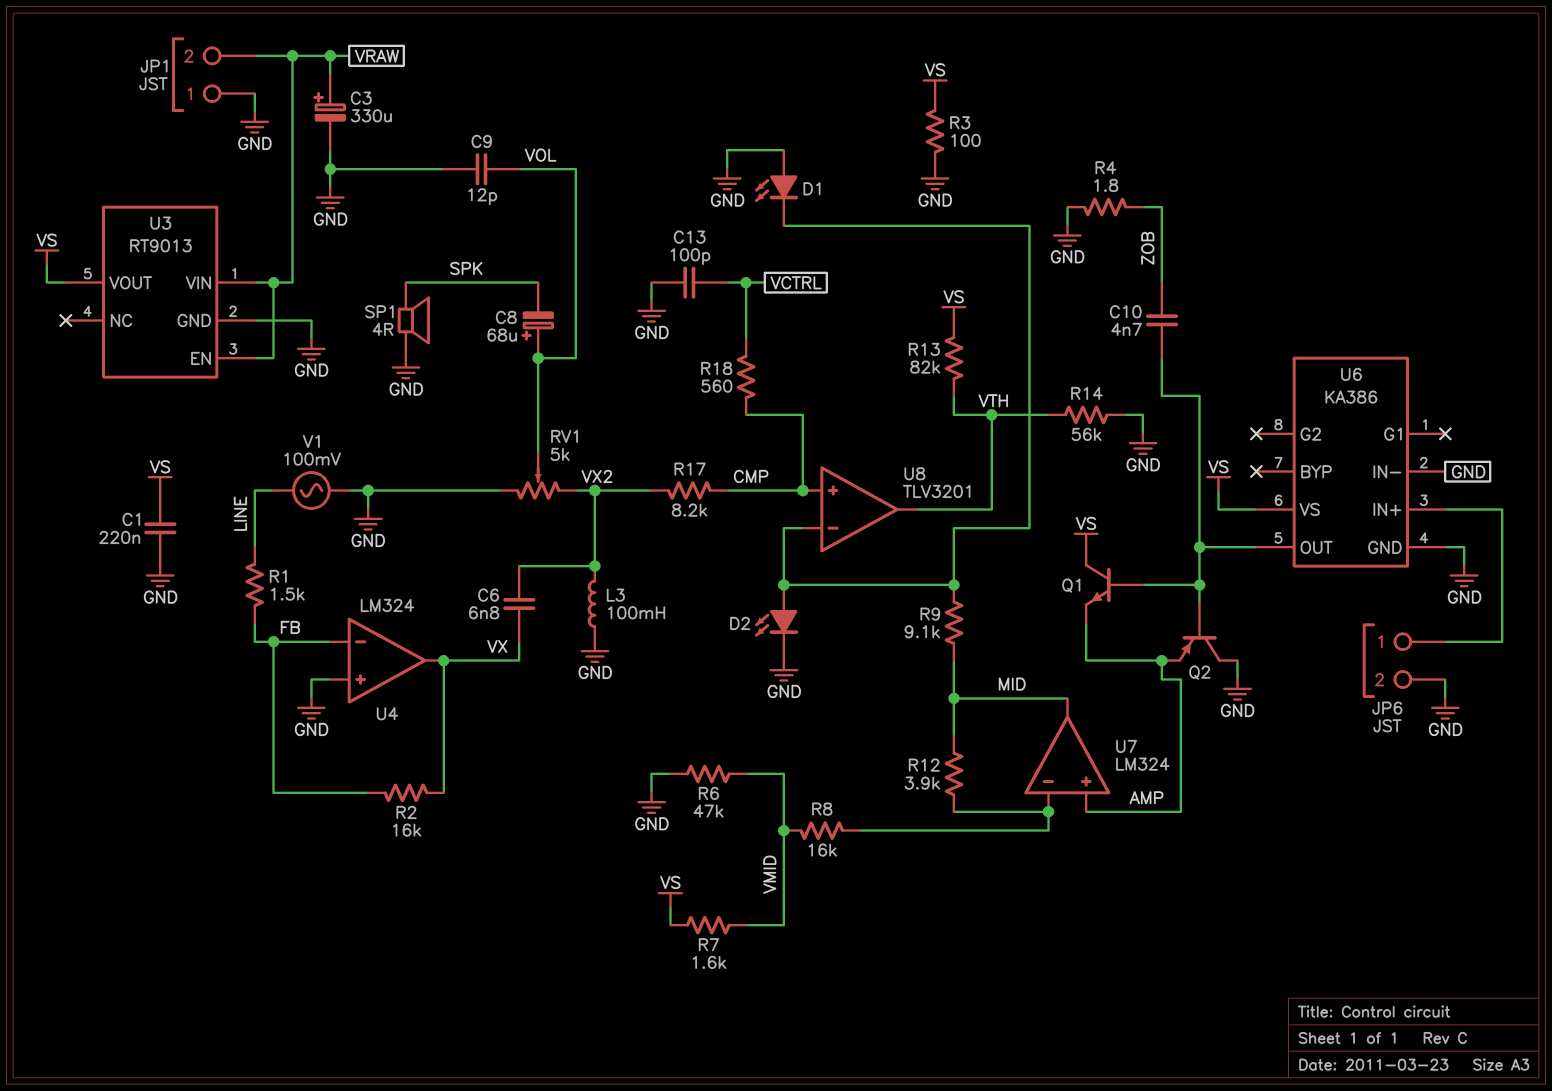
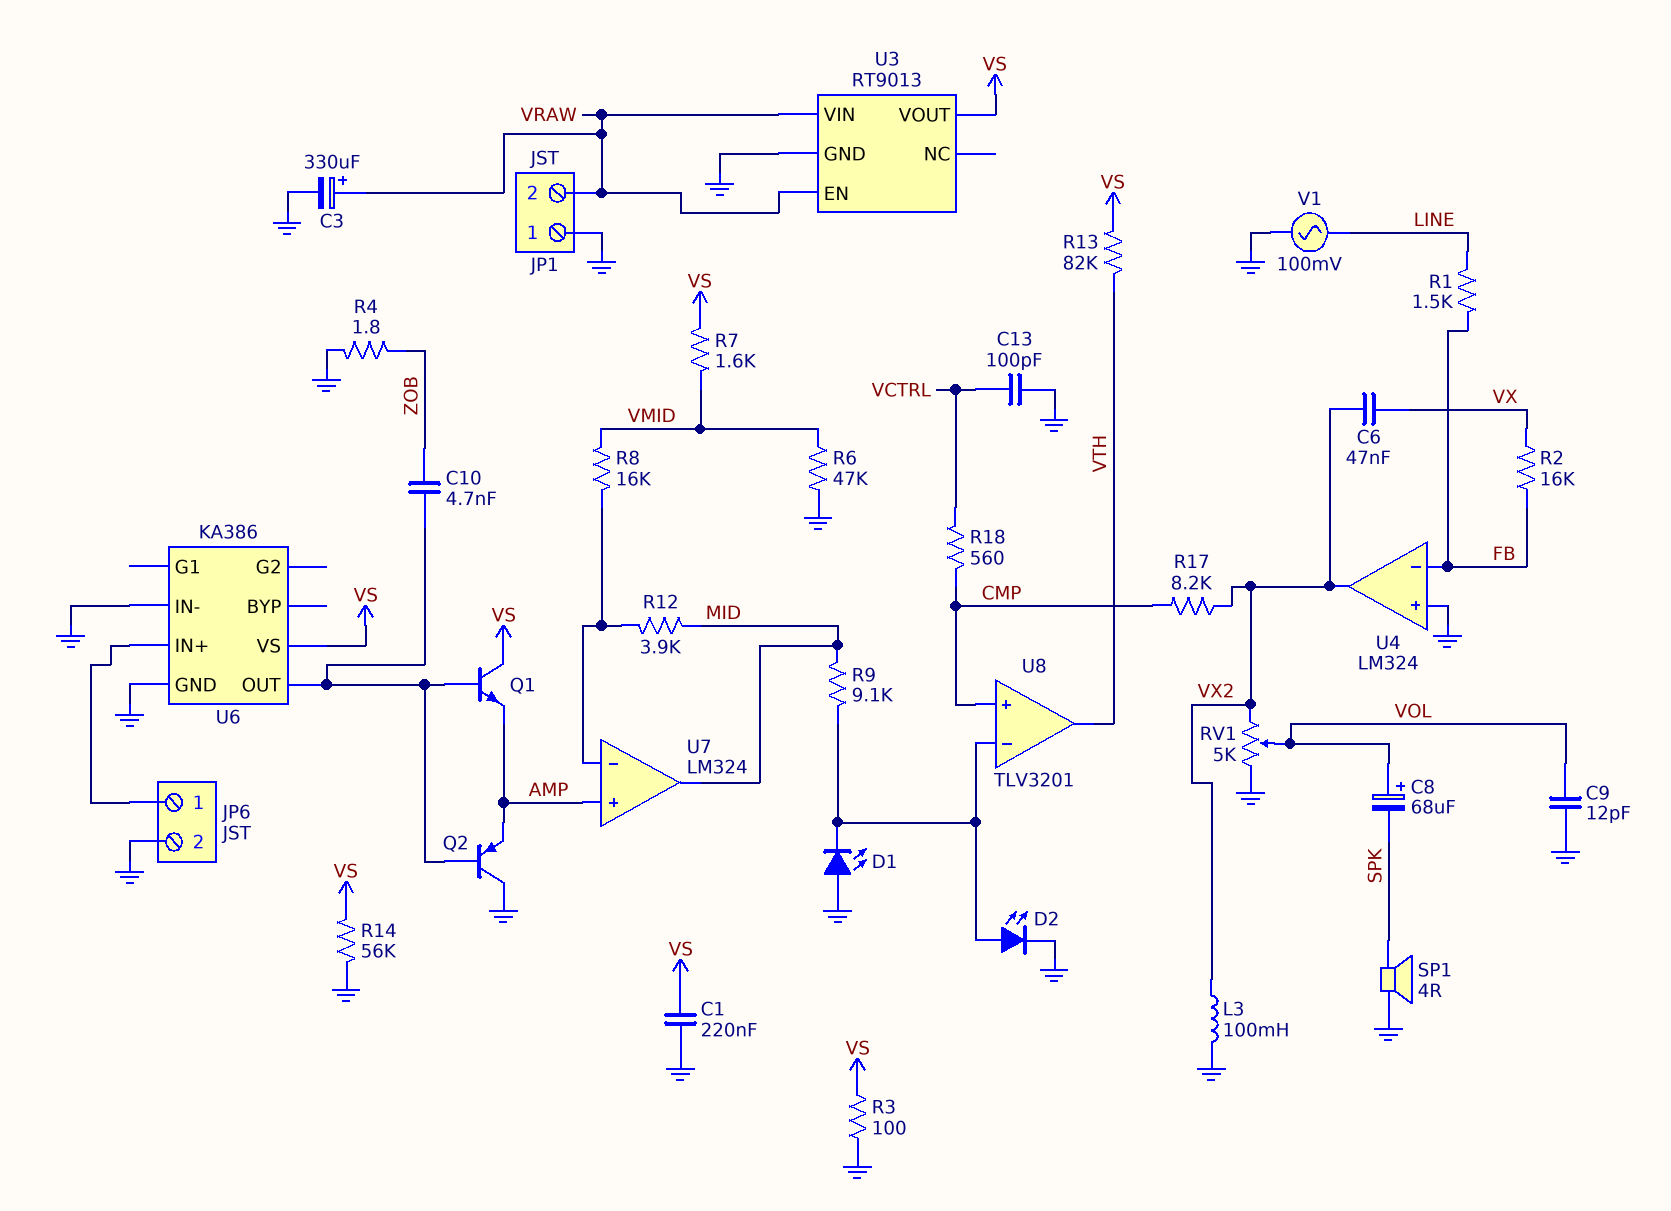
C6: 6.8nF (VX, VX2) -> 47nF (VX, VX2)
R14: 56k (GND, VTH) -> 56k (GND, VS)
U4 pin out: VX -> VX2

